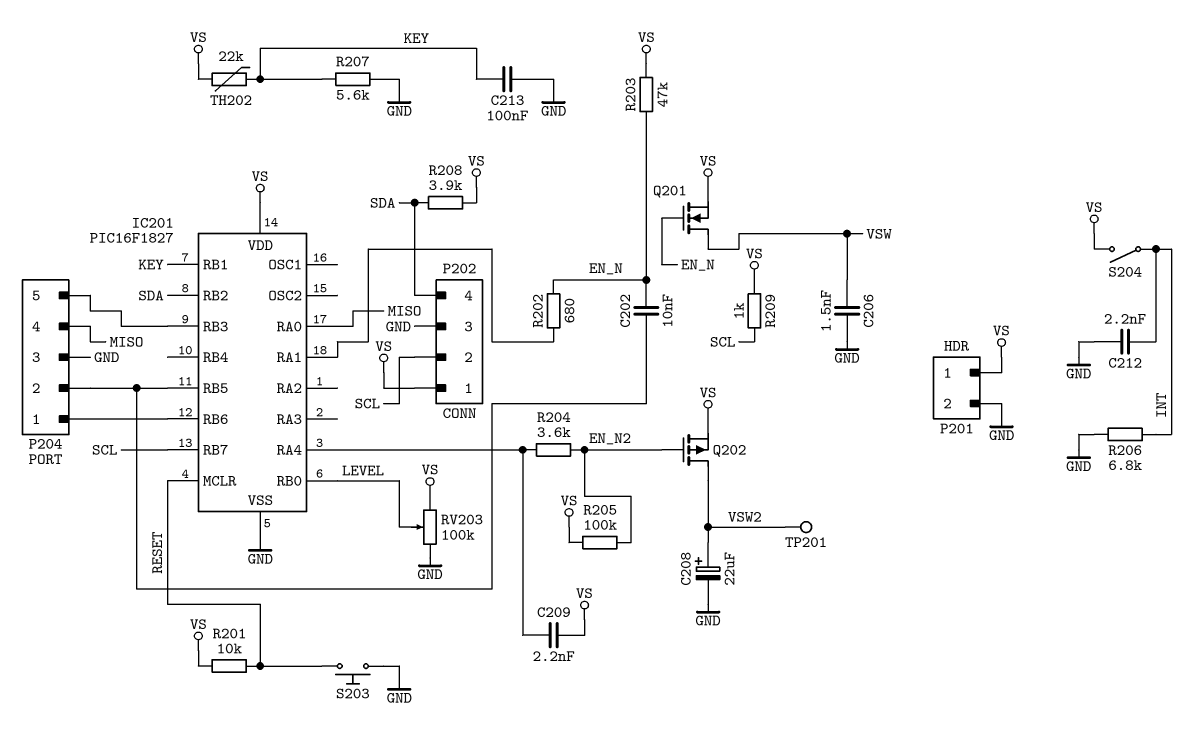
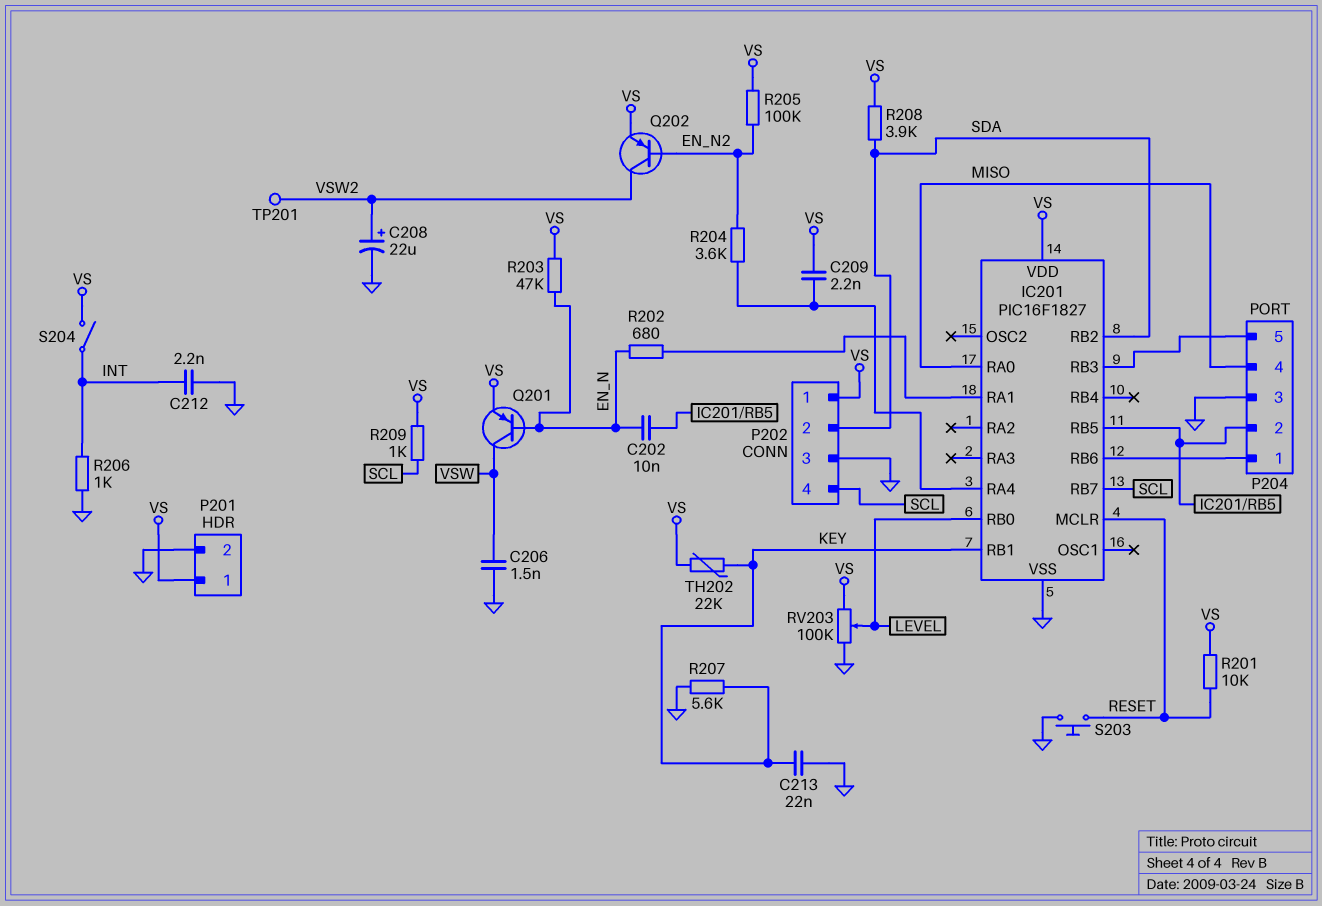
C213: 100nF (GND, KEY) -> 22nF (GND, KEY)
P202 pin 2: SCL -> SDA
P202 pin 4: SDA -> SCL
Q201: NMOS (G EN_N, D VSW, S VS) -> PNP (B EN_N, C VSW, E VS)
Q202: PMOS (G EN_N2, D VSW2, S VS) -> PNP (B EN_N2, C VSW2, E VS)
R206: 6.8k (GND, INT) -> 1k (GND, INT)

